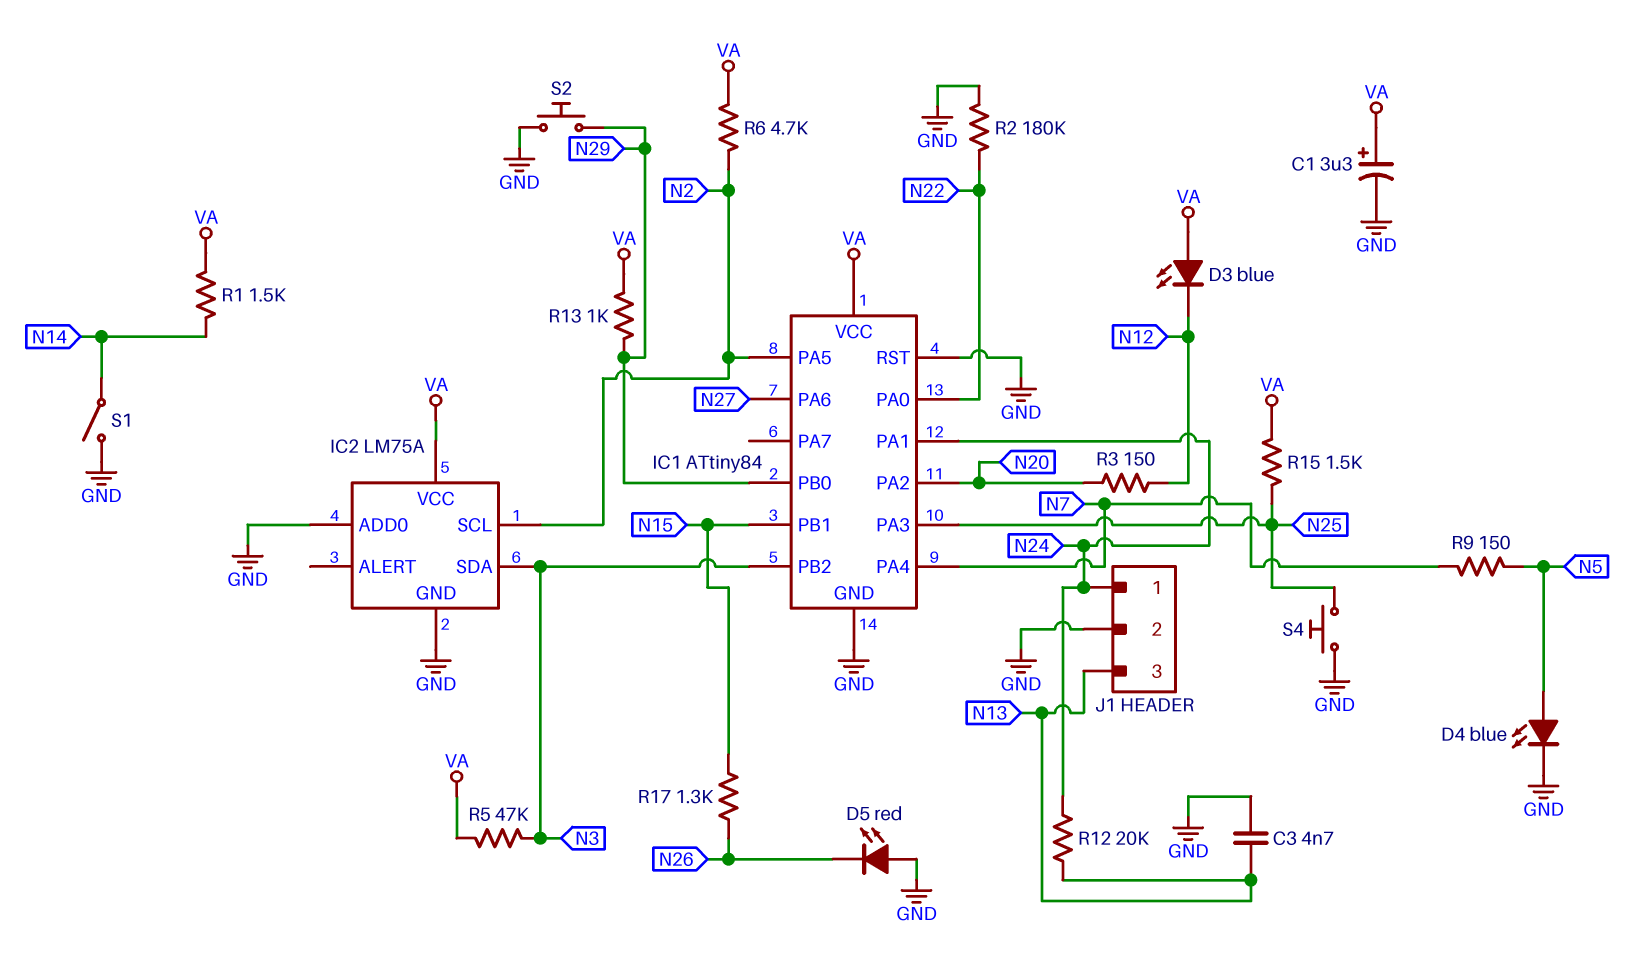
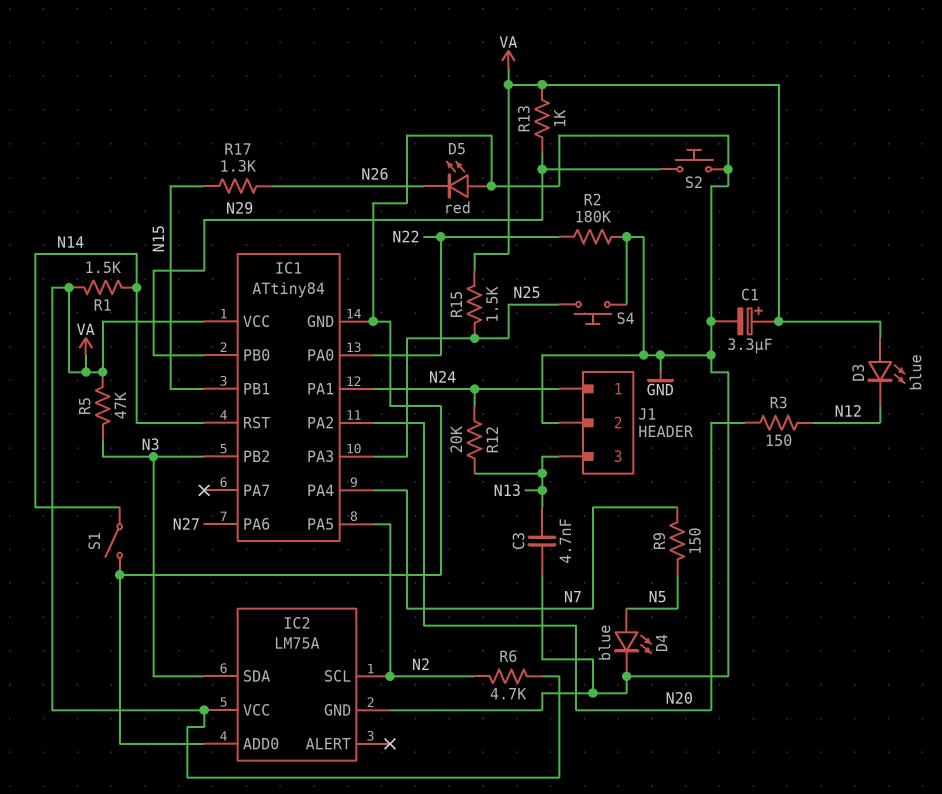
IC1 pin RST: GND -> N14

